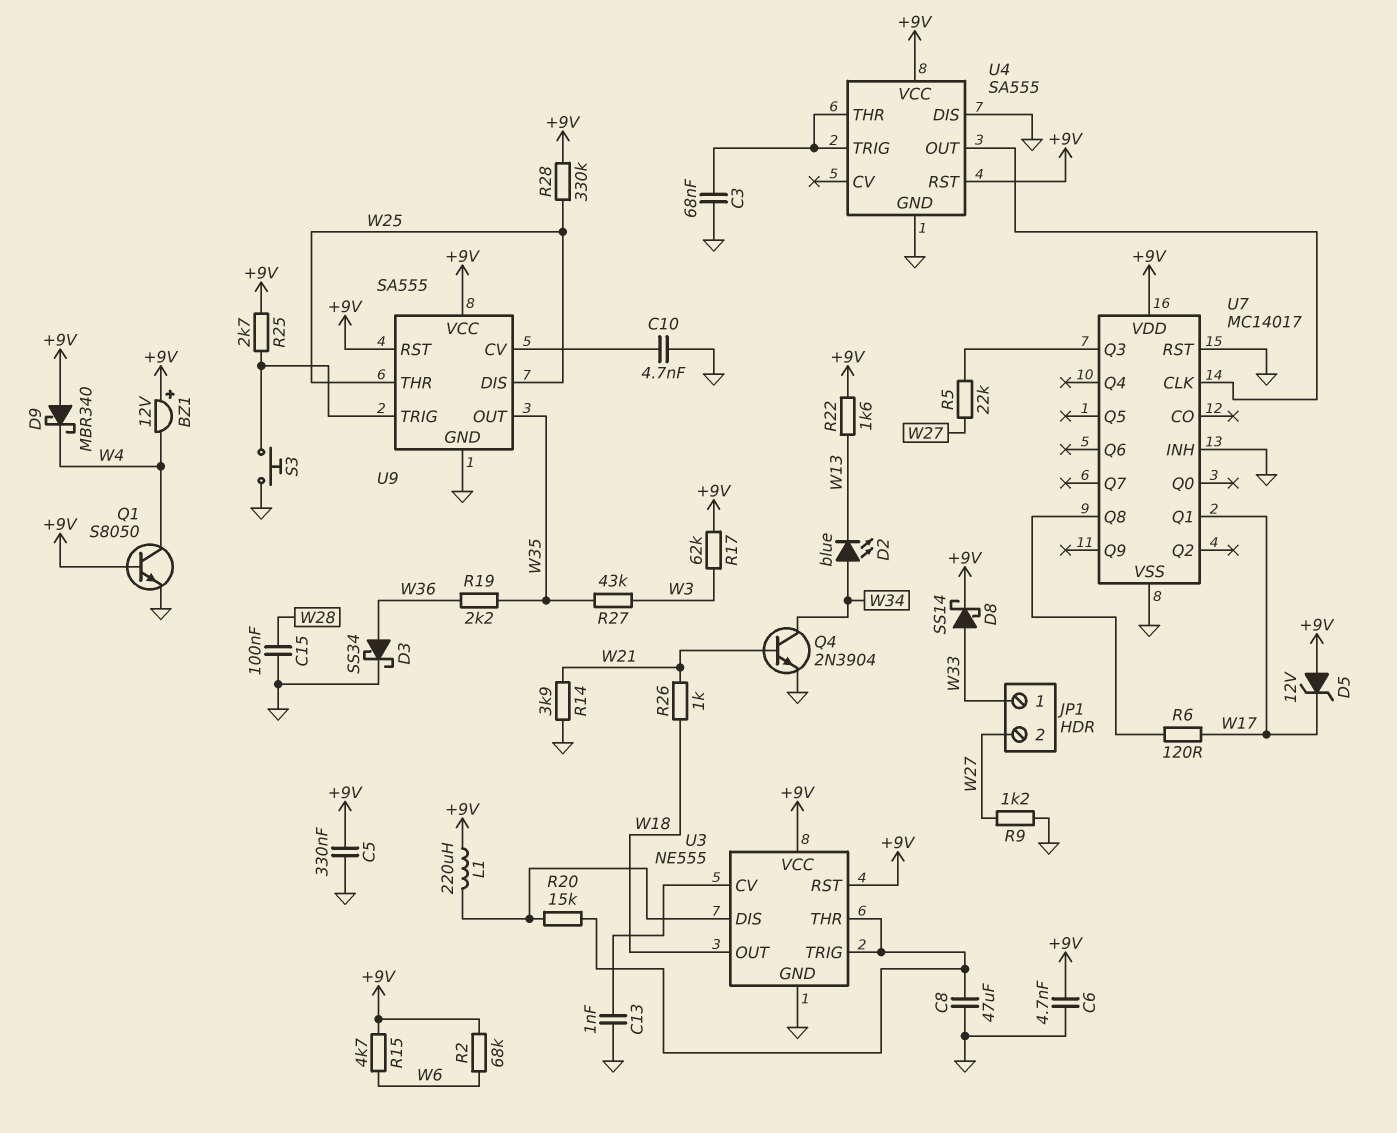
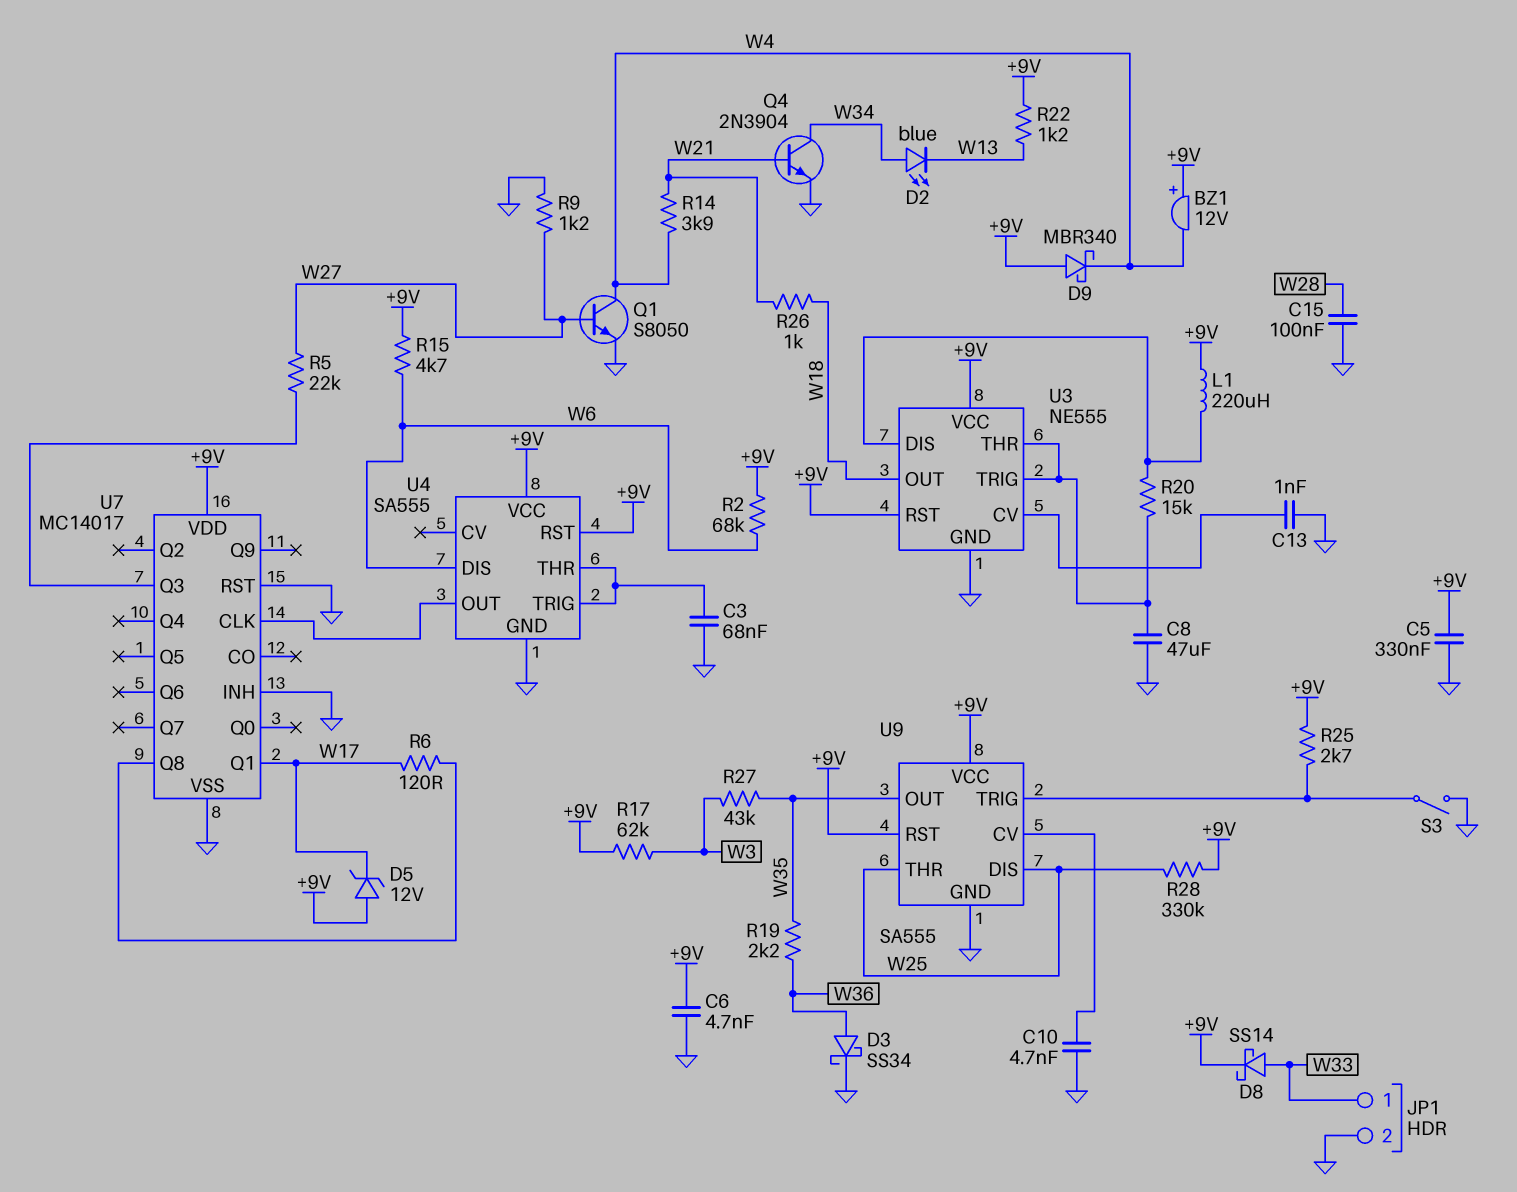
JP1 pin 2: W27 -> GND
Q1: NPN S8050 (B +9V, C W4, E GND) -> NPN S8050 (B W27, C W4, E GND)
R14: 3.9k (GND, W21) -> 3.9k (W4, W21)
R22: 1.6k (+9V, W13) -> 1.2k (+9V, W13)
S3: button (GND, U9/TRIG) -> switch (GND, U9/TRIG)
U4 pin DIS: GND -> W6

